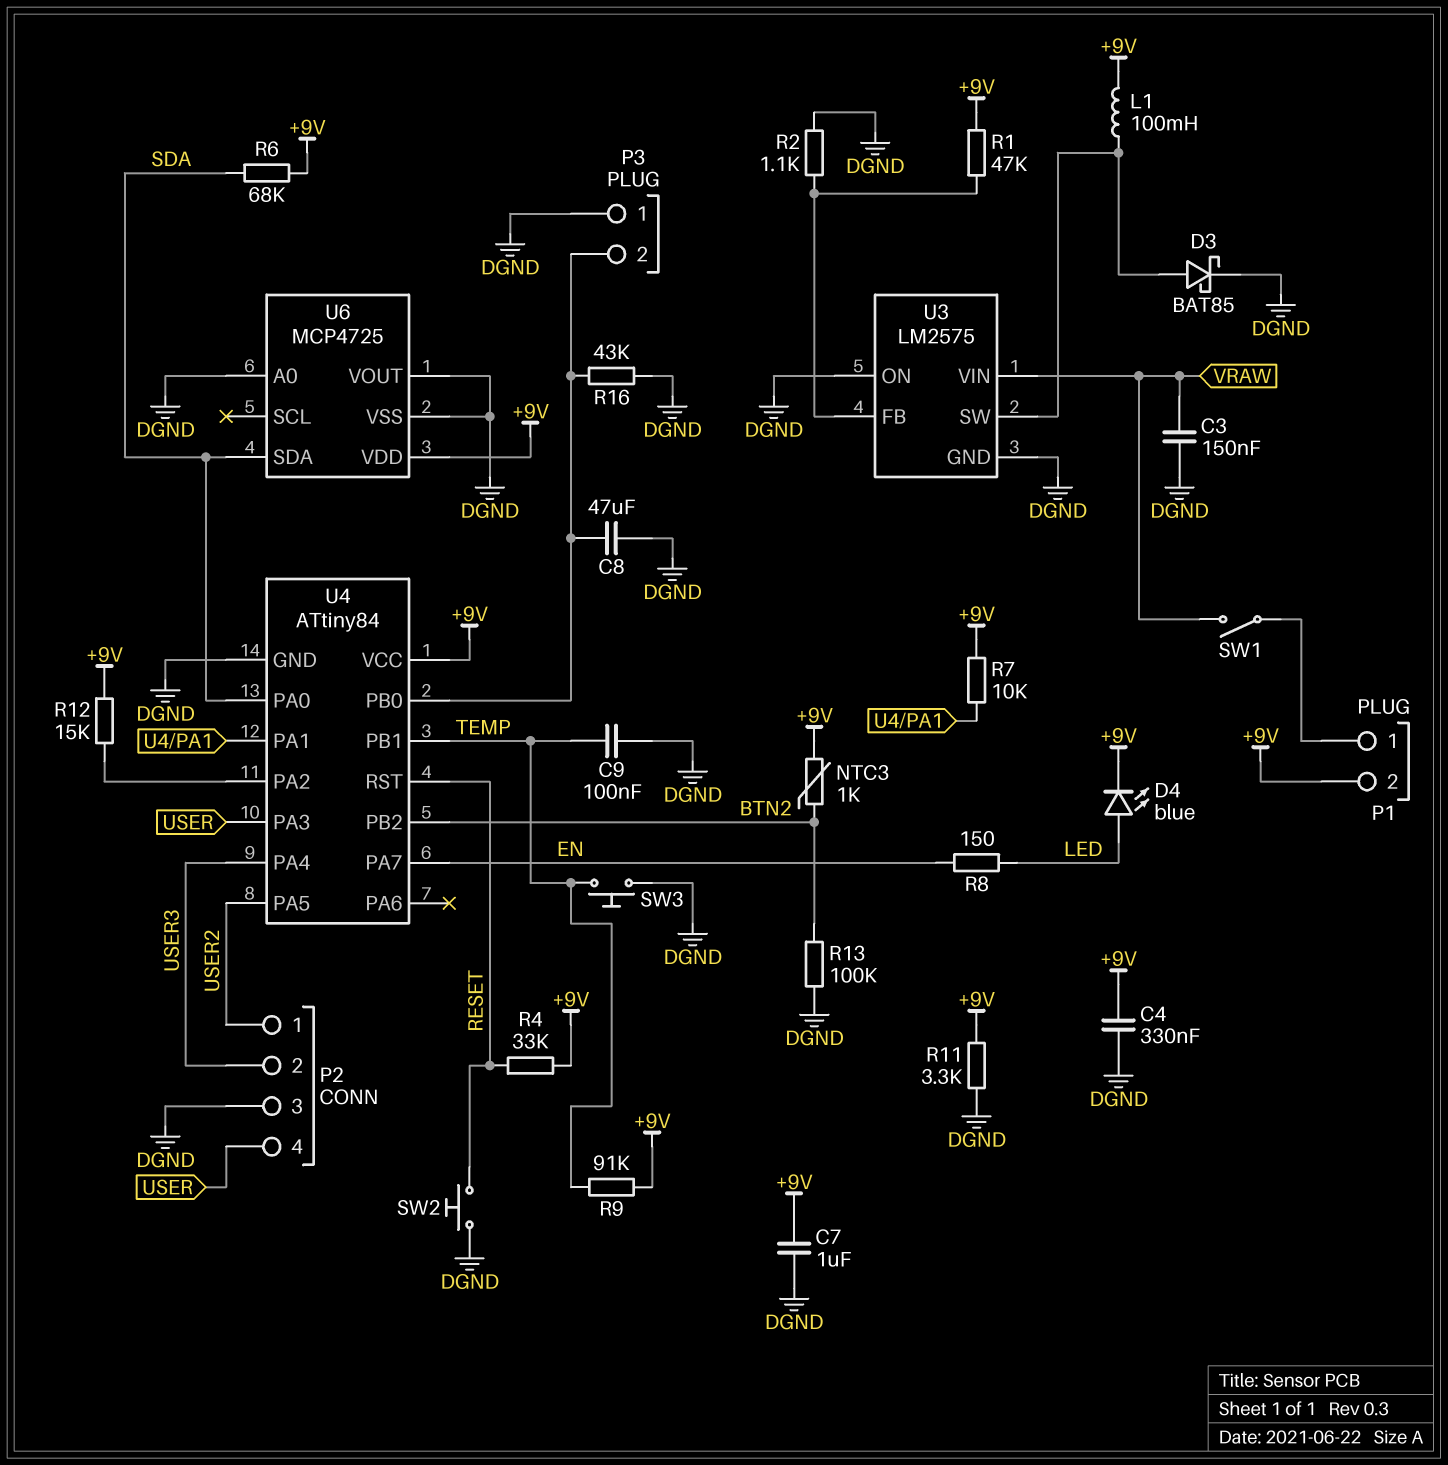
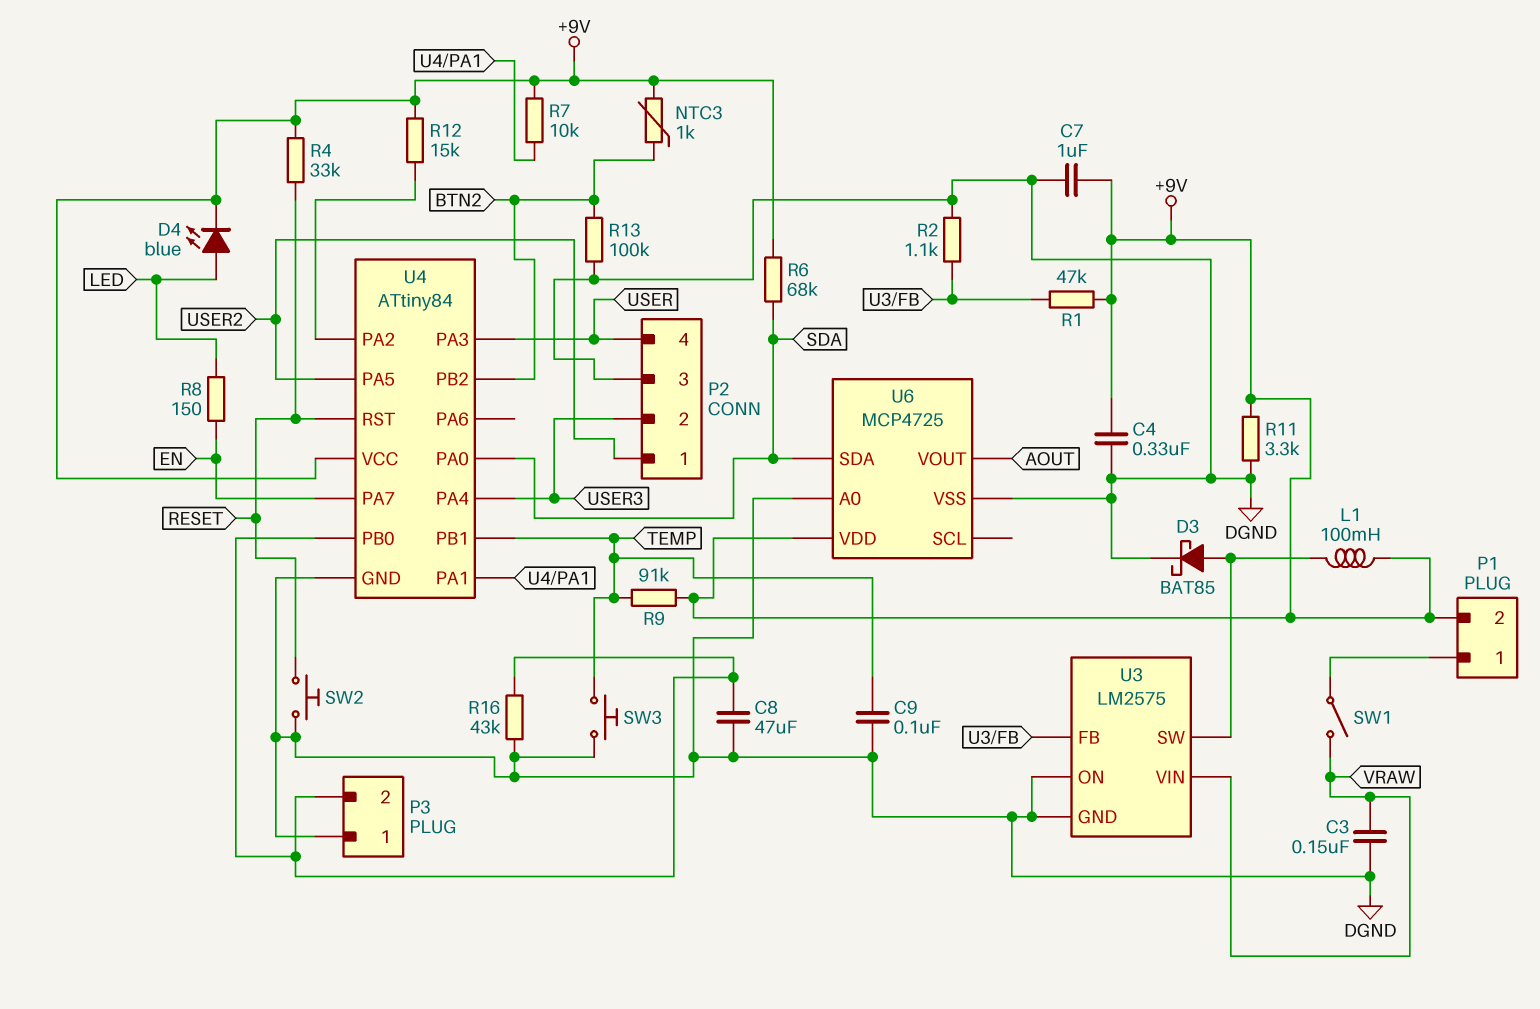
U6 pin VOUT: DGND -> AOUT

